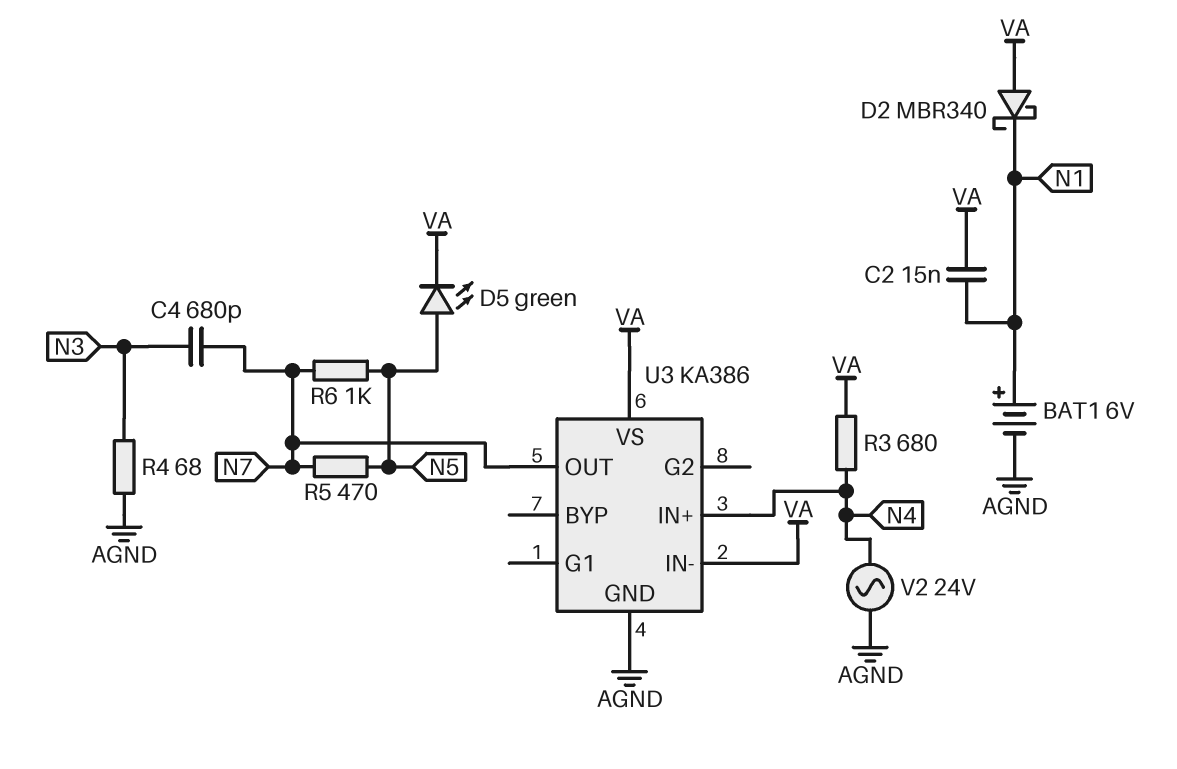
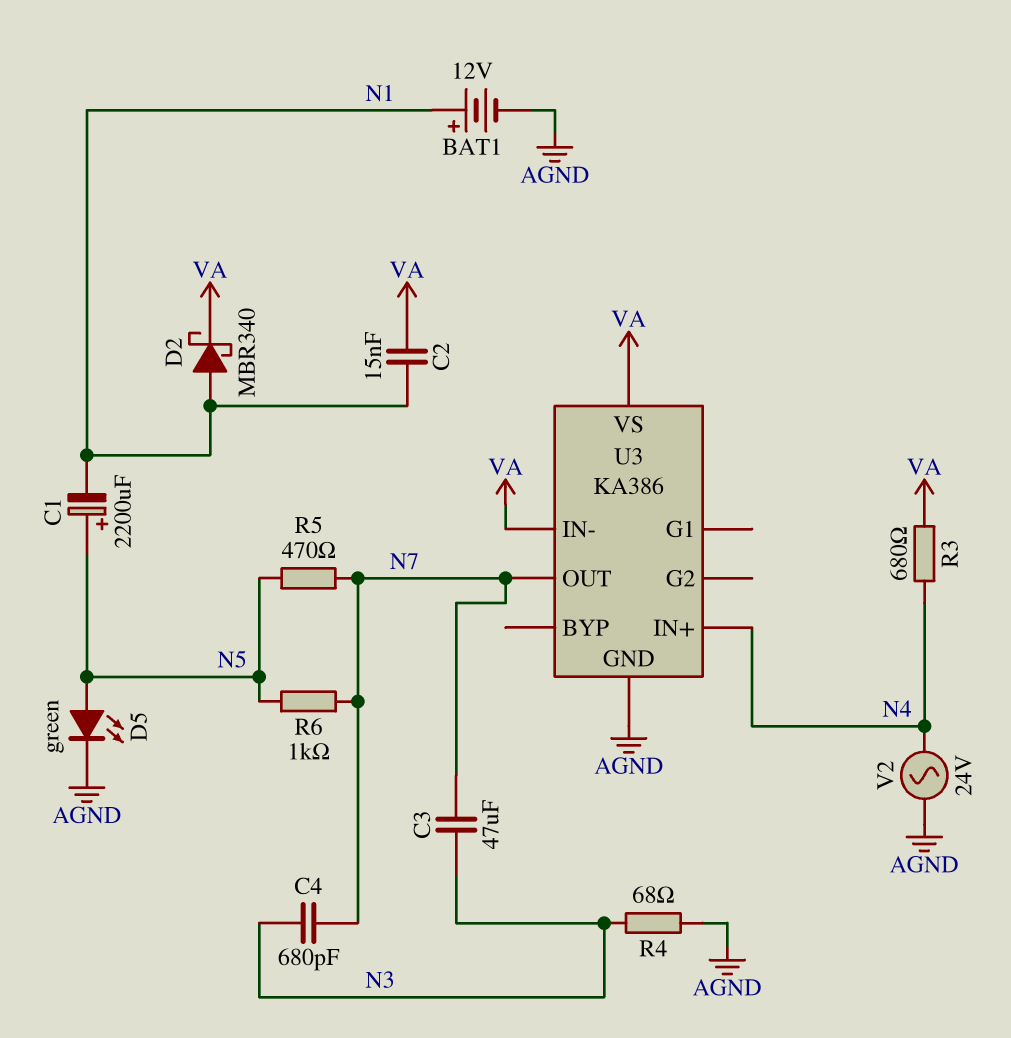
BAT1: 6V (plus N1, minus AGND) -> 12V (plus N1, minus AGND)
C1: none -> 2200uF (plus N5, minus N1)
C3: none -> 47uF (N3, N7)
D2: schottky MBR340 (A VA, K N1) -> schottky MBR340 (A N1, K VA)
D5: LED green (A N5, K VA) -> LED green (A N5, K AGND)

